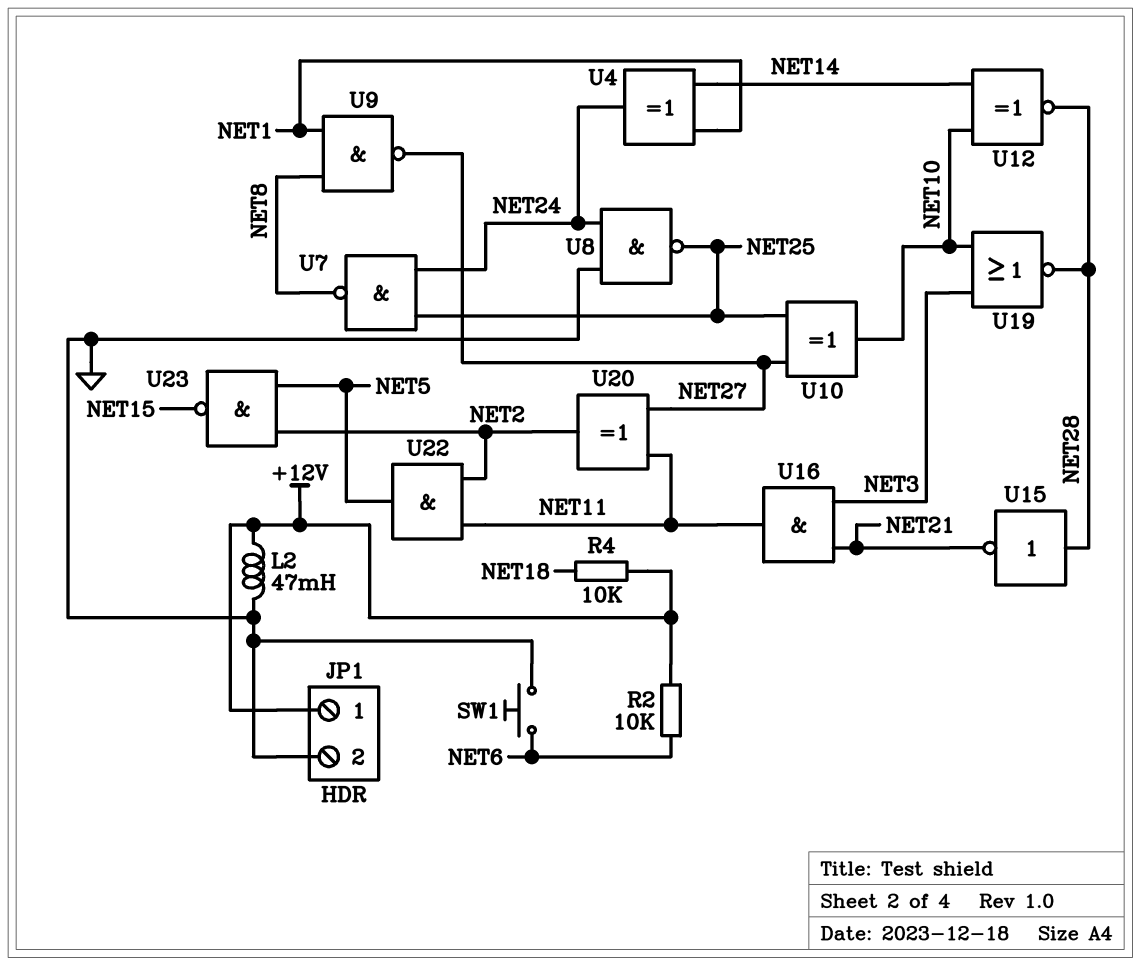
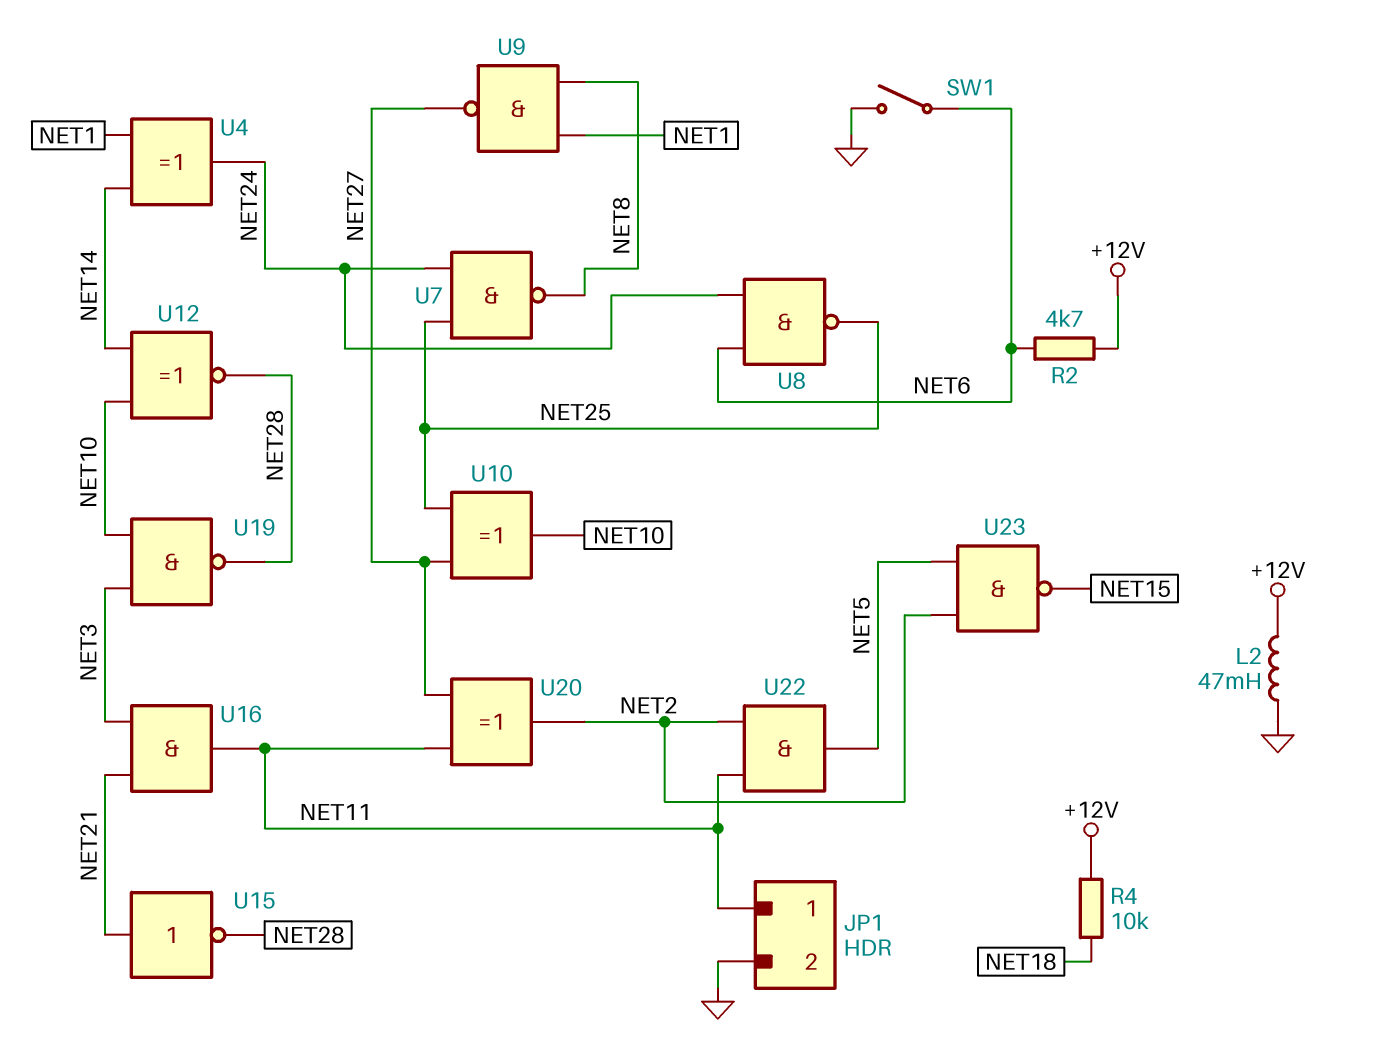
JP1 pin 1: +12V -> NET11
R2: 10k (+12V, NET6) -> 4.7k (+12V, NET6)
SW1: button (GND, NET6) -> switch (GND, NET6)
U8: NAND (in GND, in NET24, out NET25) -> NAND (in NET6, in NET24, out NET25)
U15: NOT (in NET28, out NET21) -> NOT (in NET21, out NET28)
U19: NOR (in NET3, in NET10, out NET28) -> NAND (in NET3, in NET10, out NET28)

